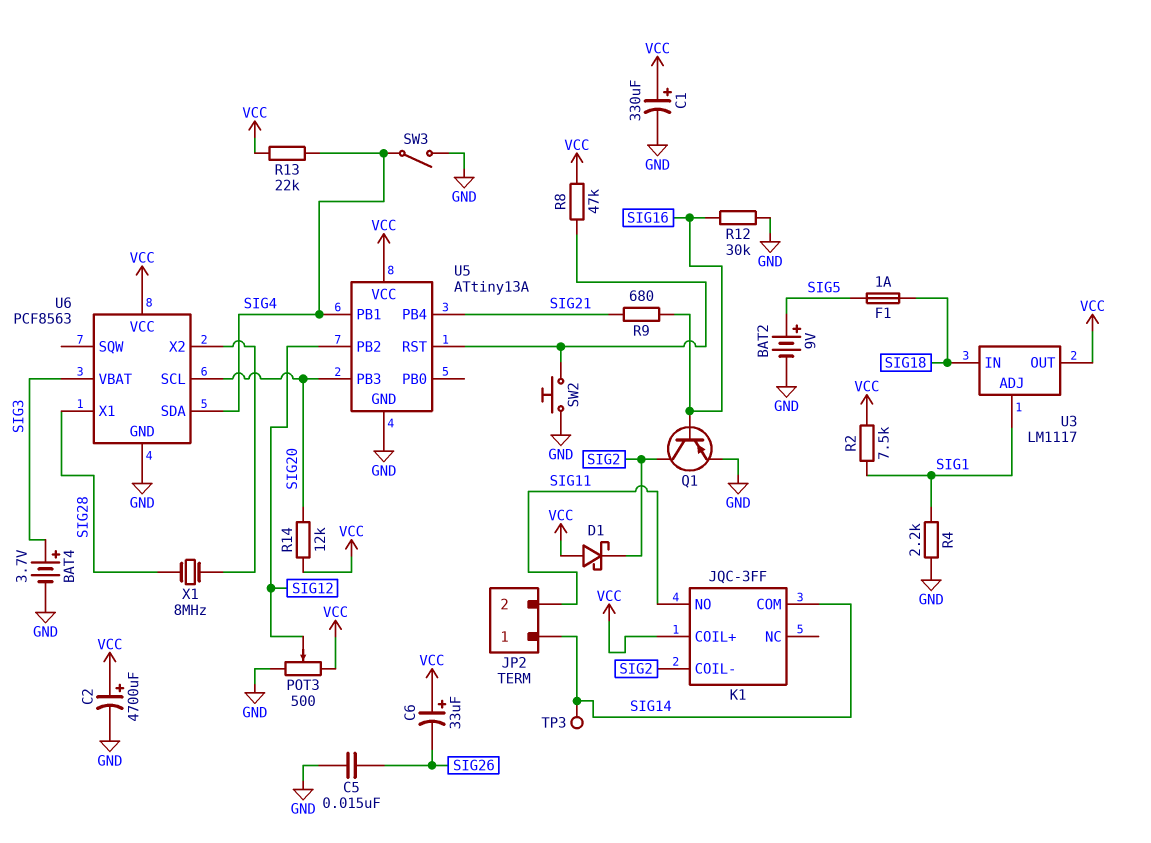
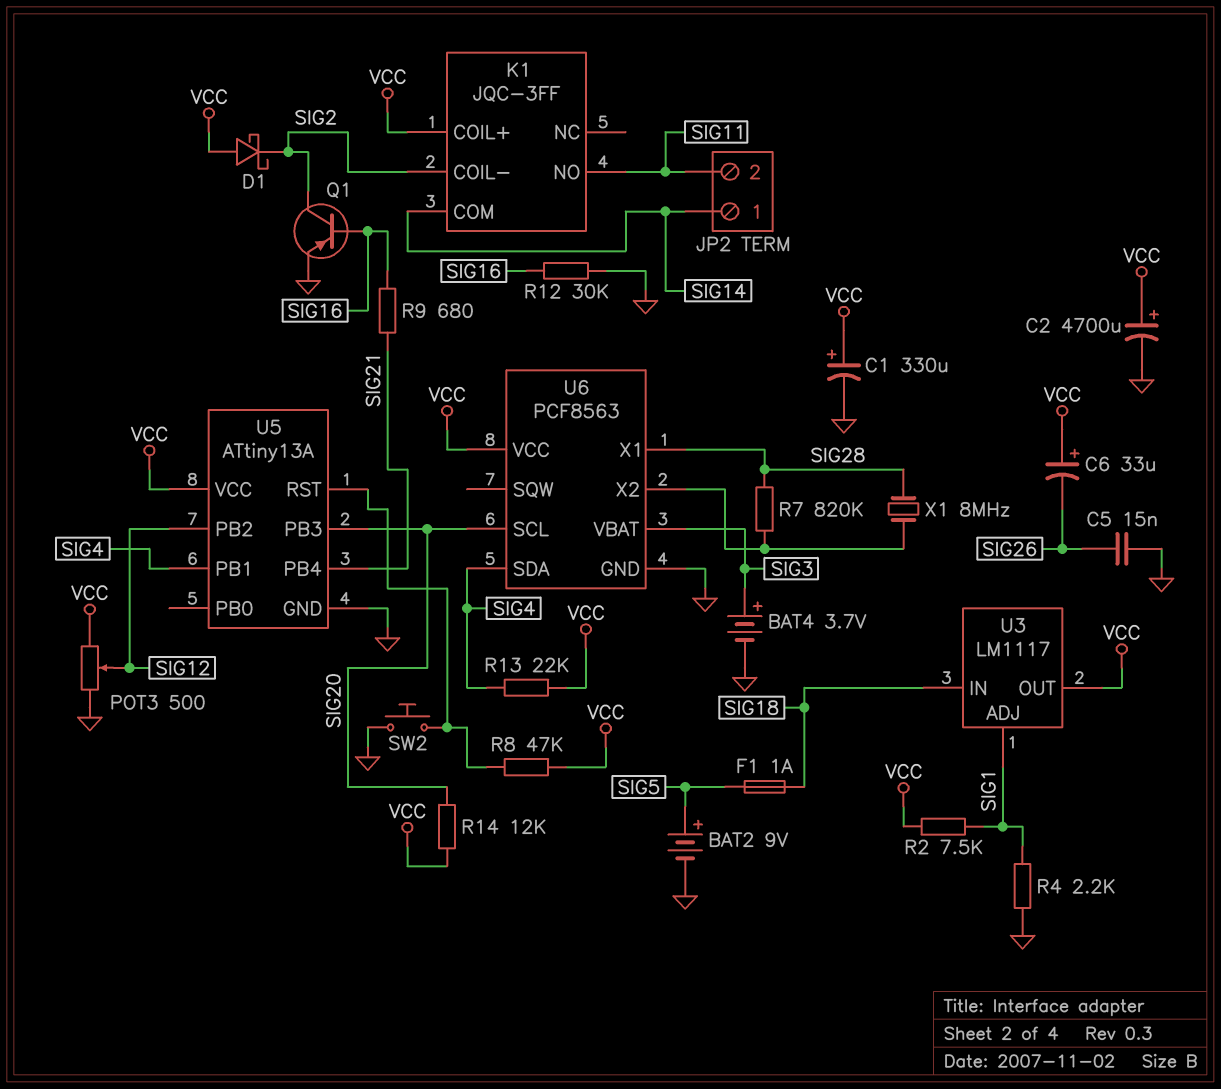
R7: none -> 820k (SIG28, U6/X2)
SW3: switch (GND, SIG4) -> none
TP3: test point (SIG14) -> none

